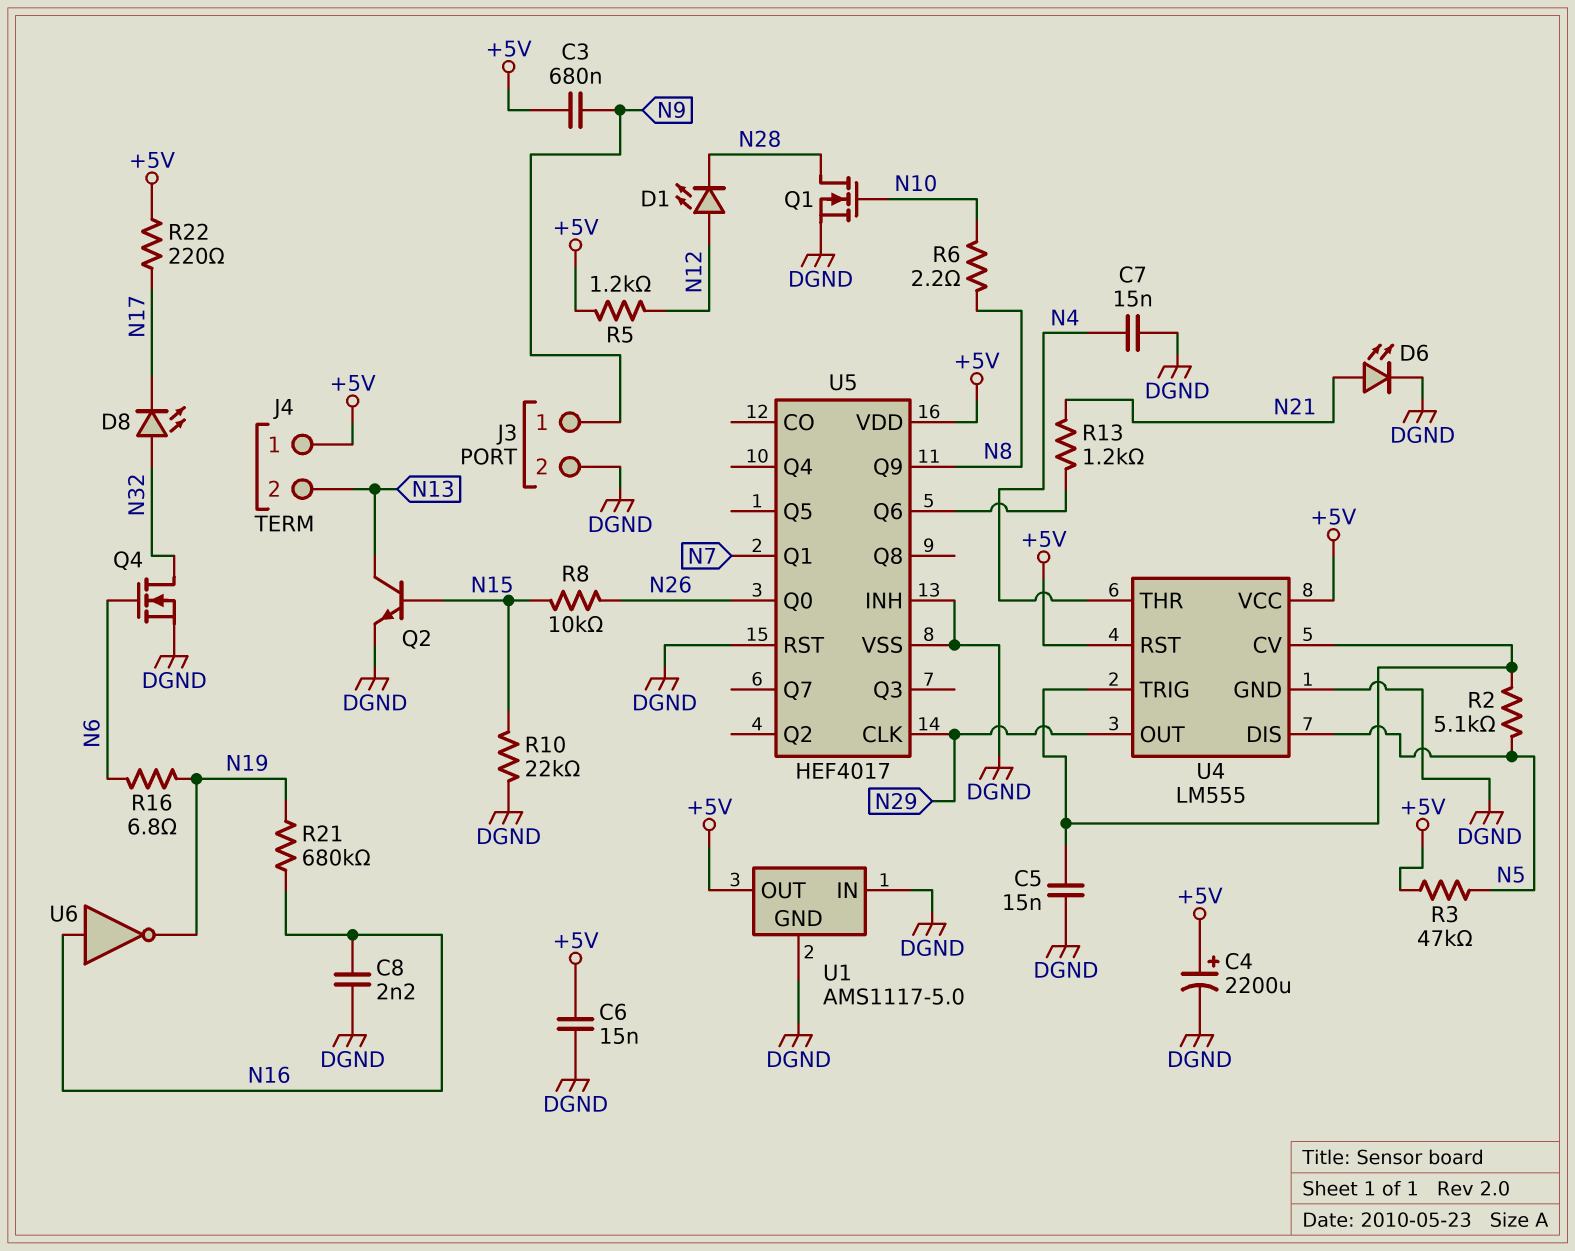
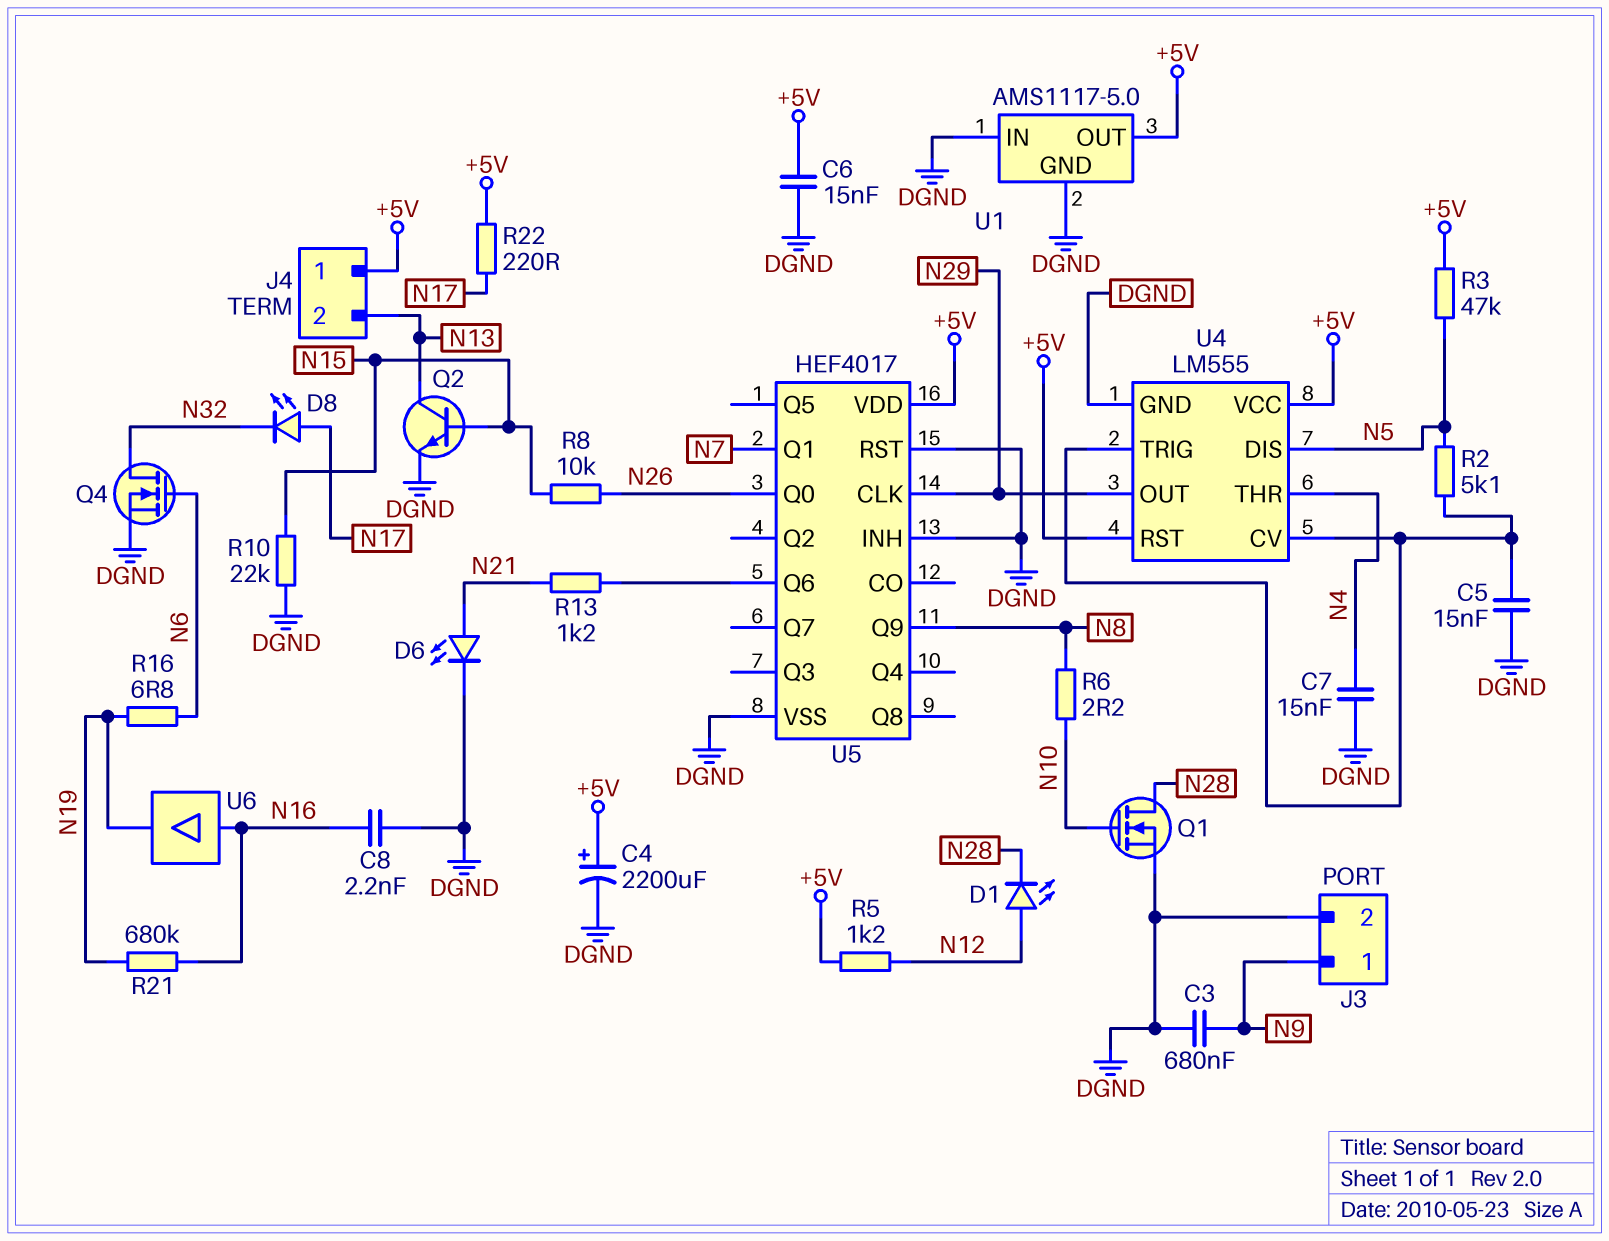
C3: 680nF (+5V, N9) -> 680nF (DGND, N9)
D8: LED (A N32, K N17) -> LED (A N17, K N32)
U6: NOT (in N16, out N19) -> buffer (in N16, out N19)

